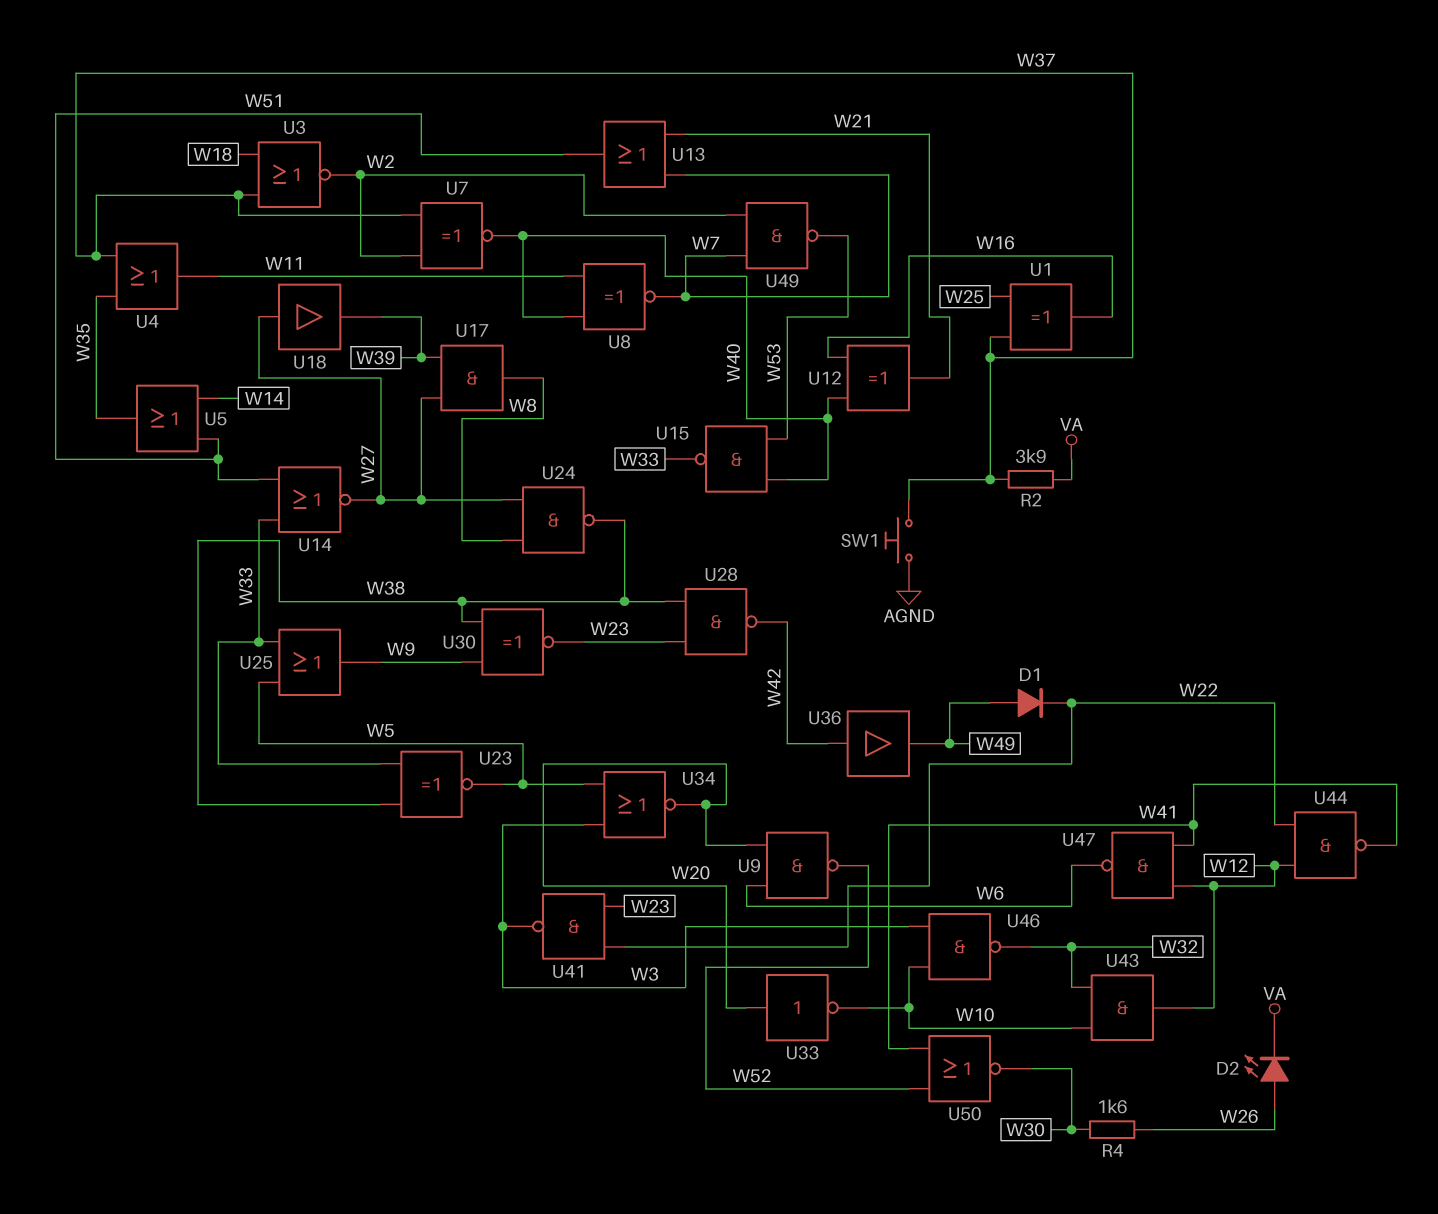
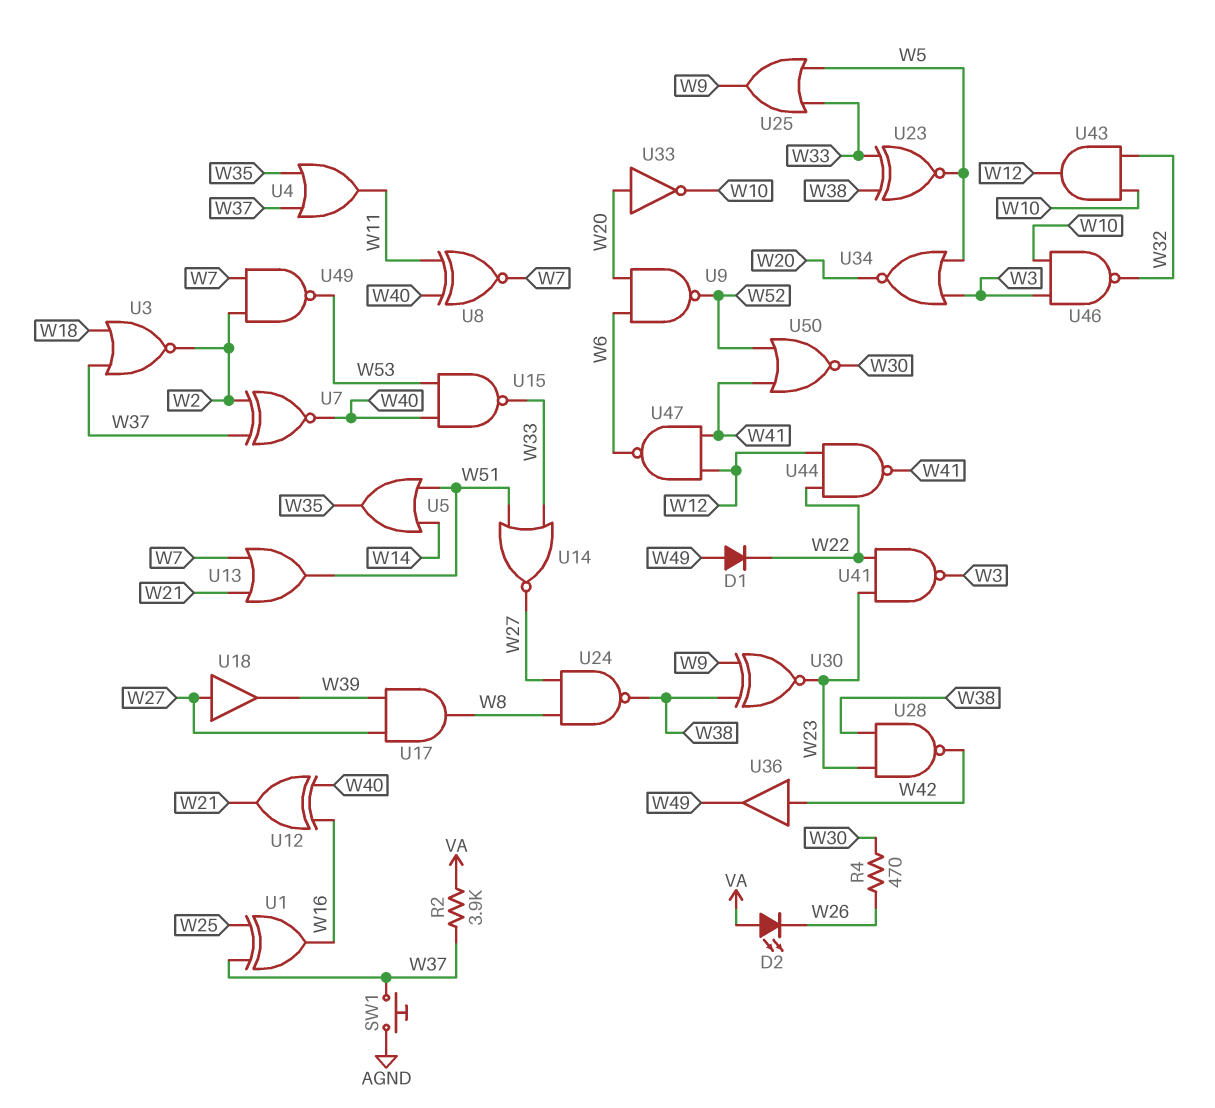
D2: LED (A W26, K VA) -> LED (A VA, K W26)
R4: 1.6k (W26, W30) -> 470 (W26, W30)

